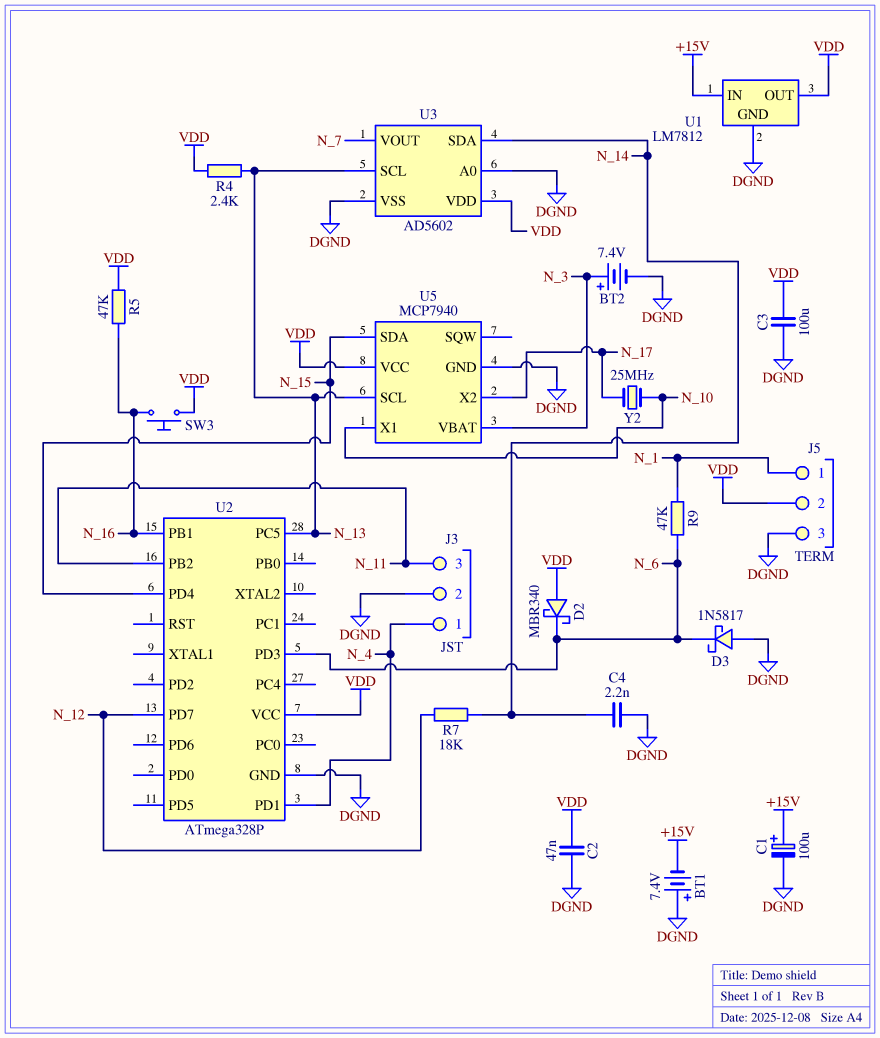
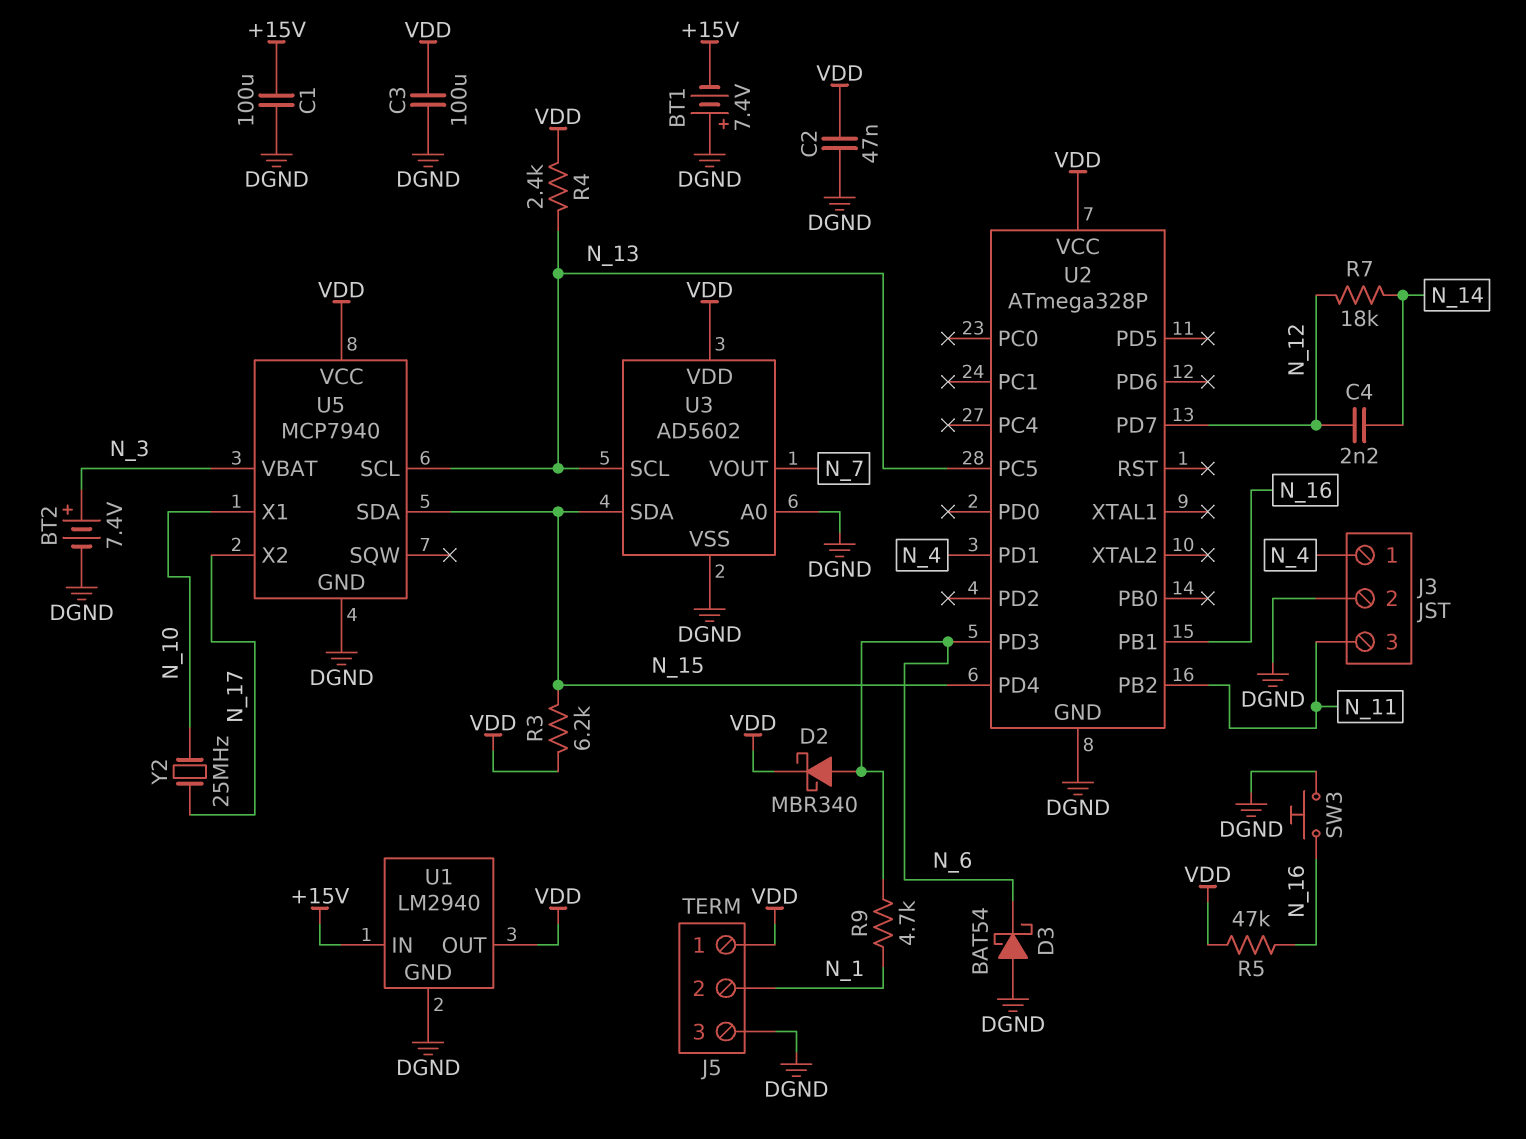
C1: 100uF (plus +15V, minus DGND) -> 100uF (+15V, DGND)
C4: 2.2nF (DGND, N_14) -> 2.2nF (N_12, N_14)
D2: schottky MBR340 (A VDD, K N_6) -> schottky MBR340 (A N_6, K VDD)
D3: schottky 1N5817 (A DGND, K N_6) -> schottky BAT54 (A DGND, K N_6)
J5 pin 1: N_1 -> VDD
J5 pin 2: VDD -> N_1
R3: none -> 6.2k (N_15, VDD)
R9: 47k (N_1, N_6) -> 4.7k (N_1, N_6)
SW3: button (N_16, VDD) -> button (DGND, N_16)
U1: LM7812 -> LM2940
U3 pin SDA: N_14 -> N_15

